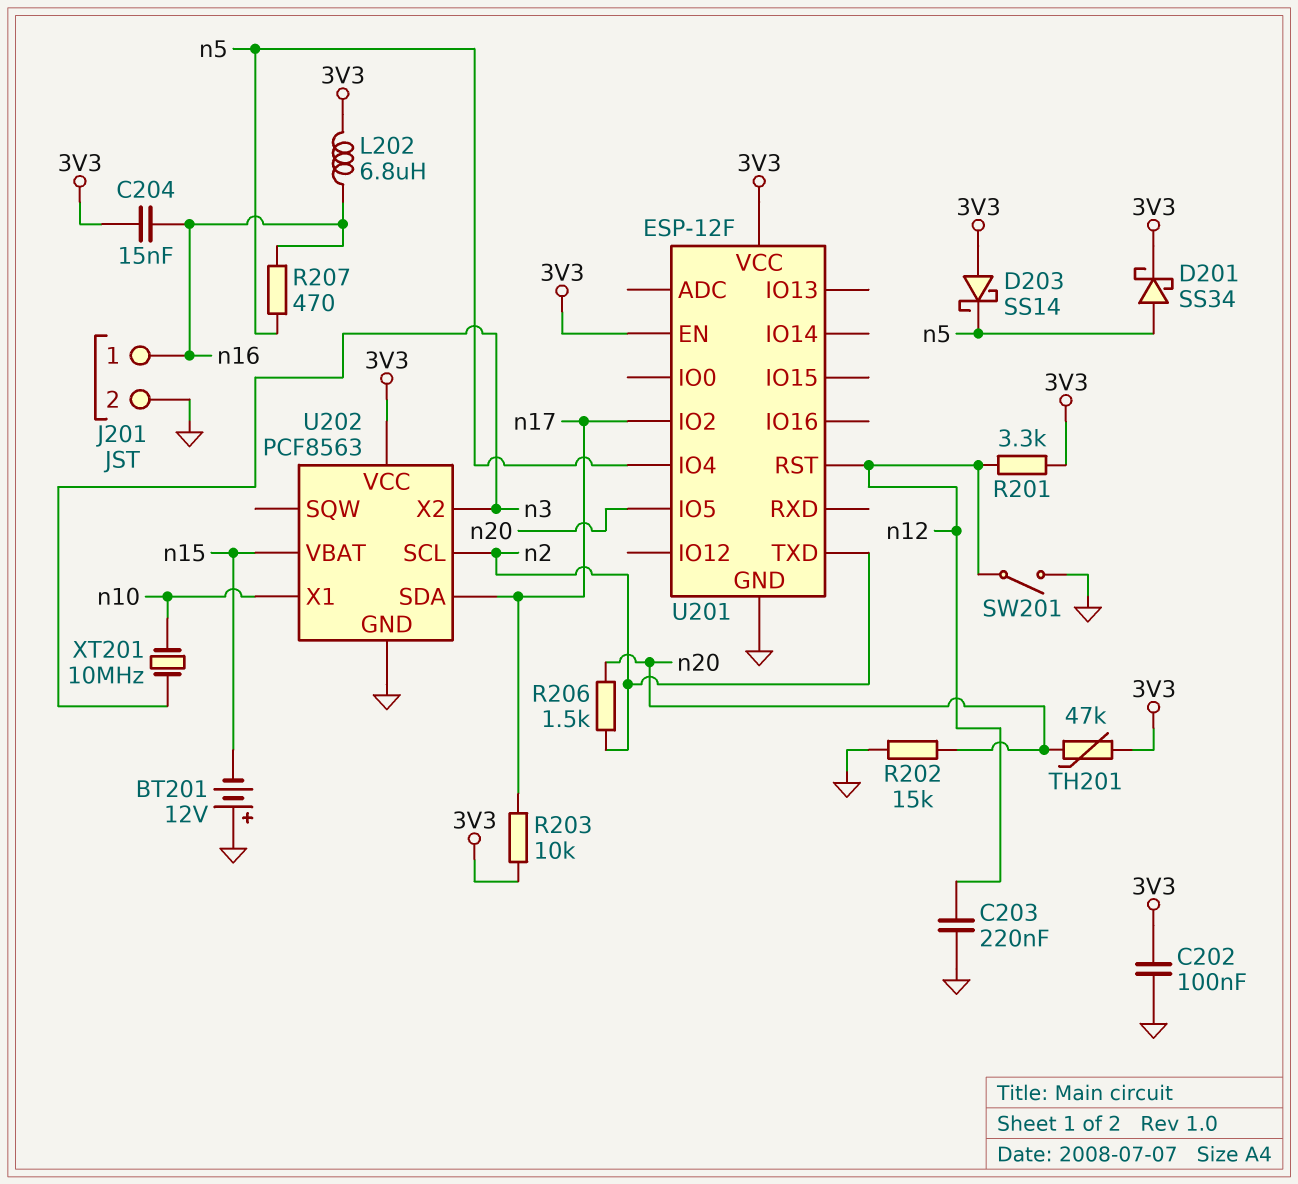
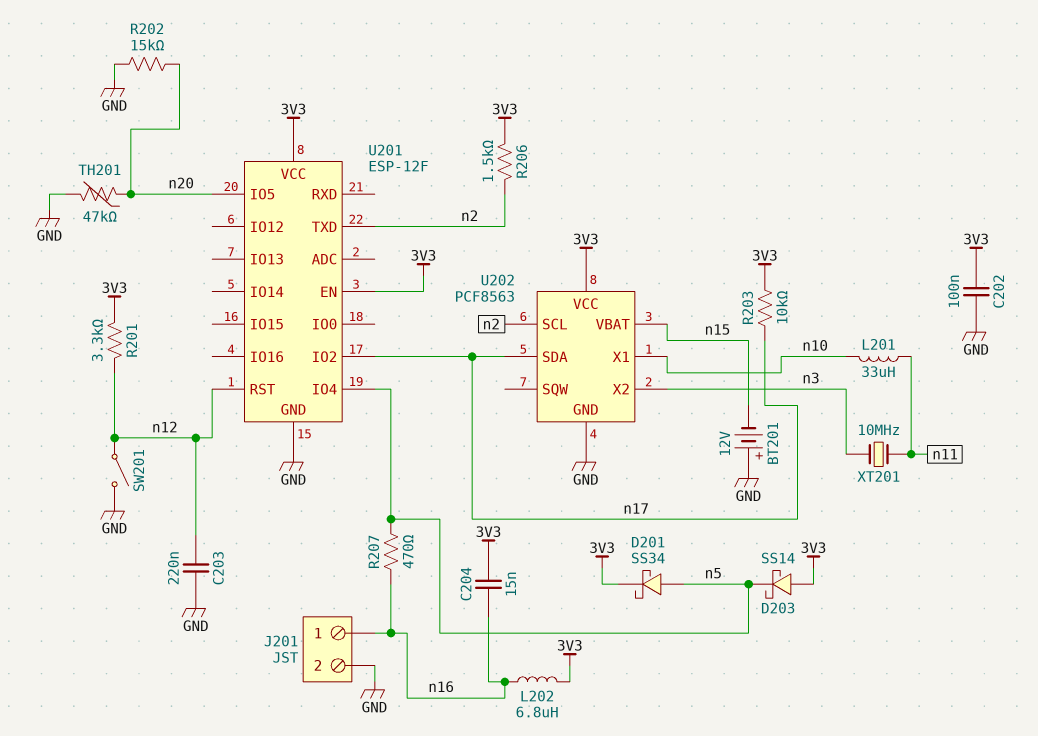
L201: none -> 33uH (n10, n11)
R206: 1.5k (n2, n20) -> 1.5k (3V3, n2)
TH201: 47k (3V3, n20) -> 47k (GND, n20)
XT201: 10MHz (n3, n10) -> 10MHz (n3, n11)

